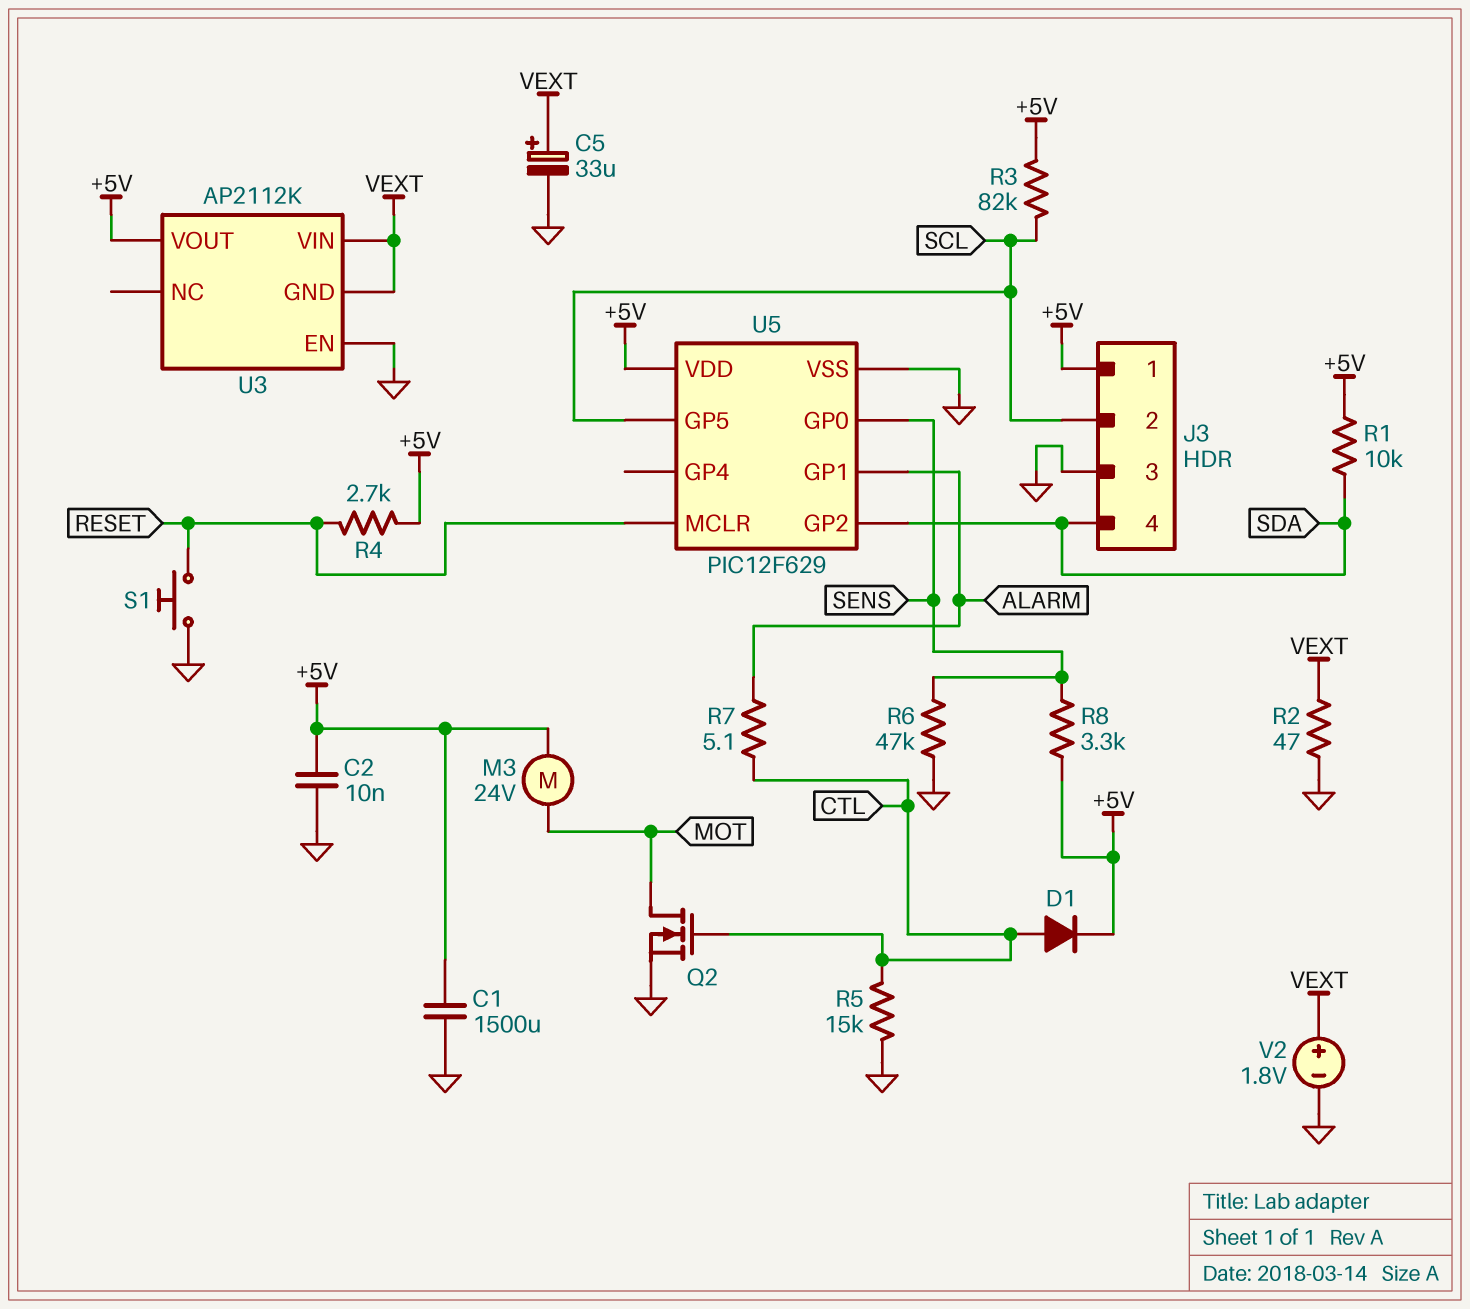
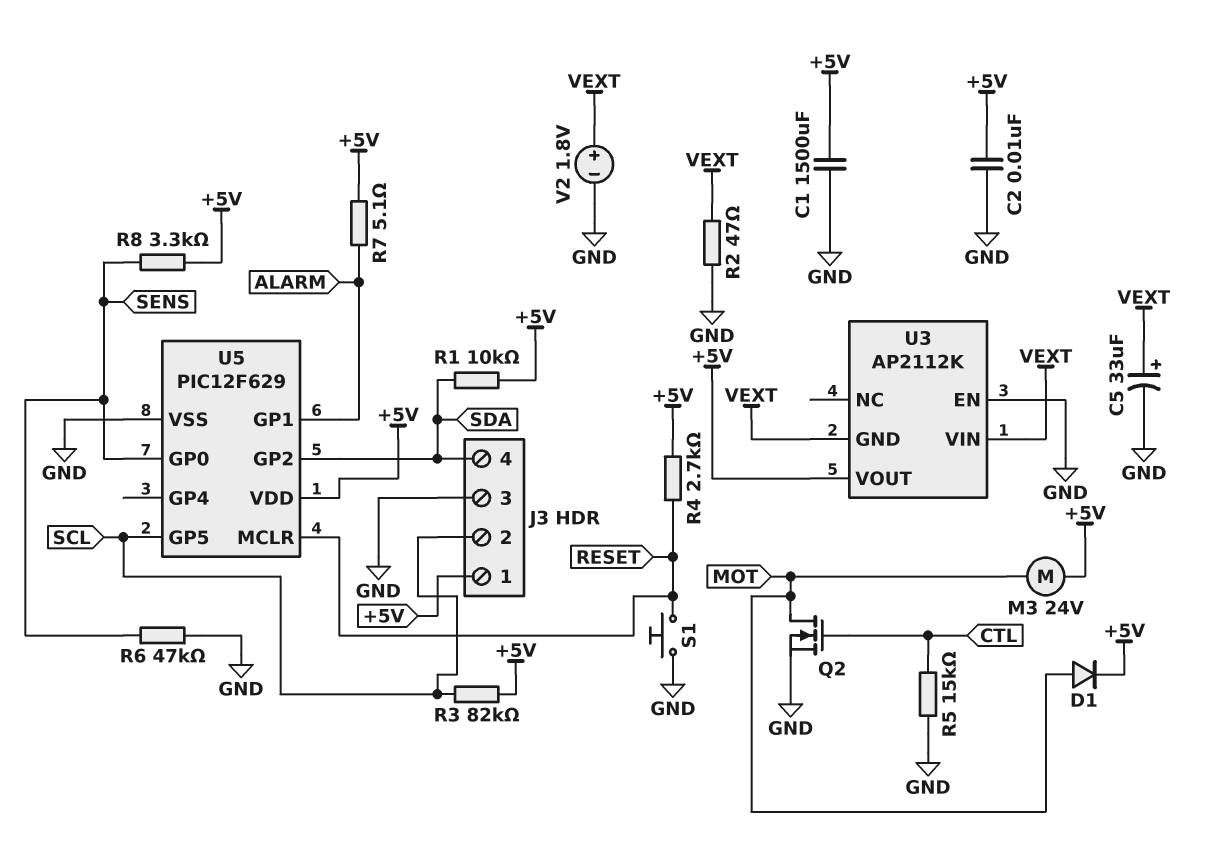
D1: diode (A CTL, K +5V) -> diode (A MOT, K +5V)
R7: 5.1 (ALARM, CTL) -> 5.1 (+5V, ALARM)

